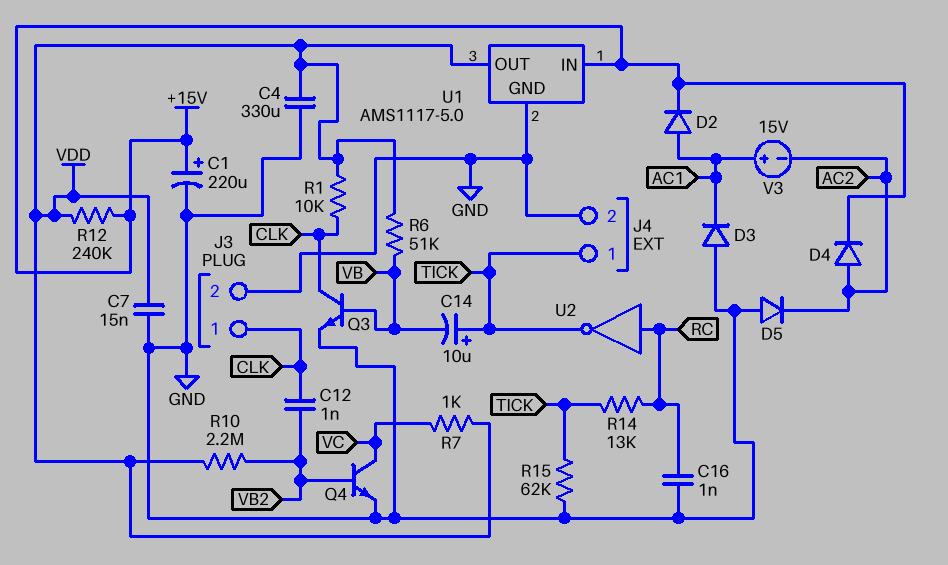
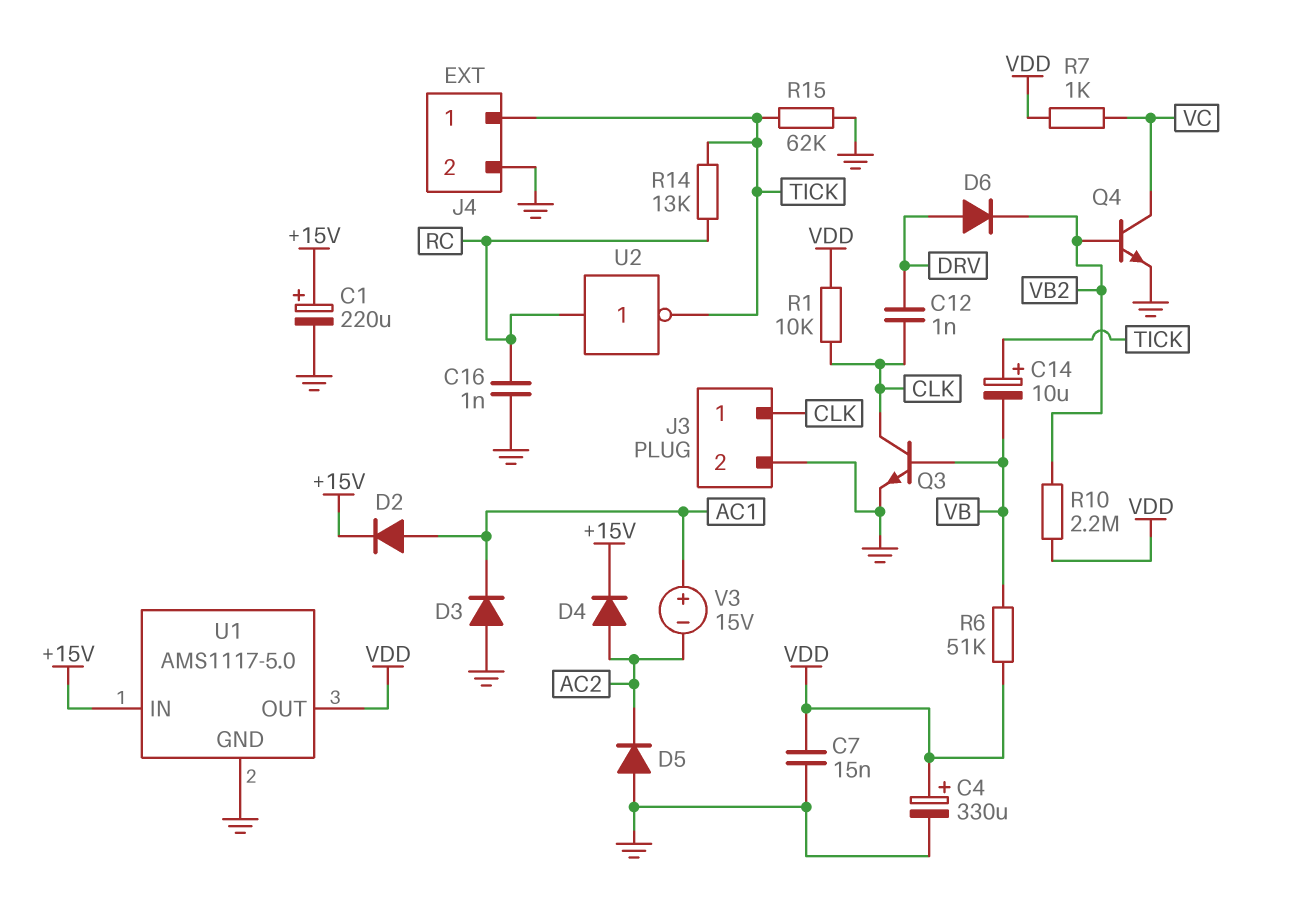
C4: 330uF (GND, VDD) -> 330uF (plus VDD, minus GND)
C12: 1nF (CLK, VB2) -> 1nF (CLK, DRV)
D6: none -> diode (A DRV, K VB2)
R12: 240k (+15V, VDD) -> none

